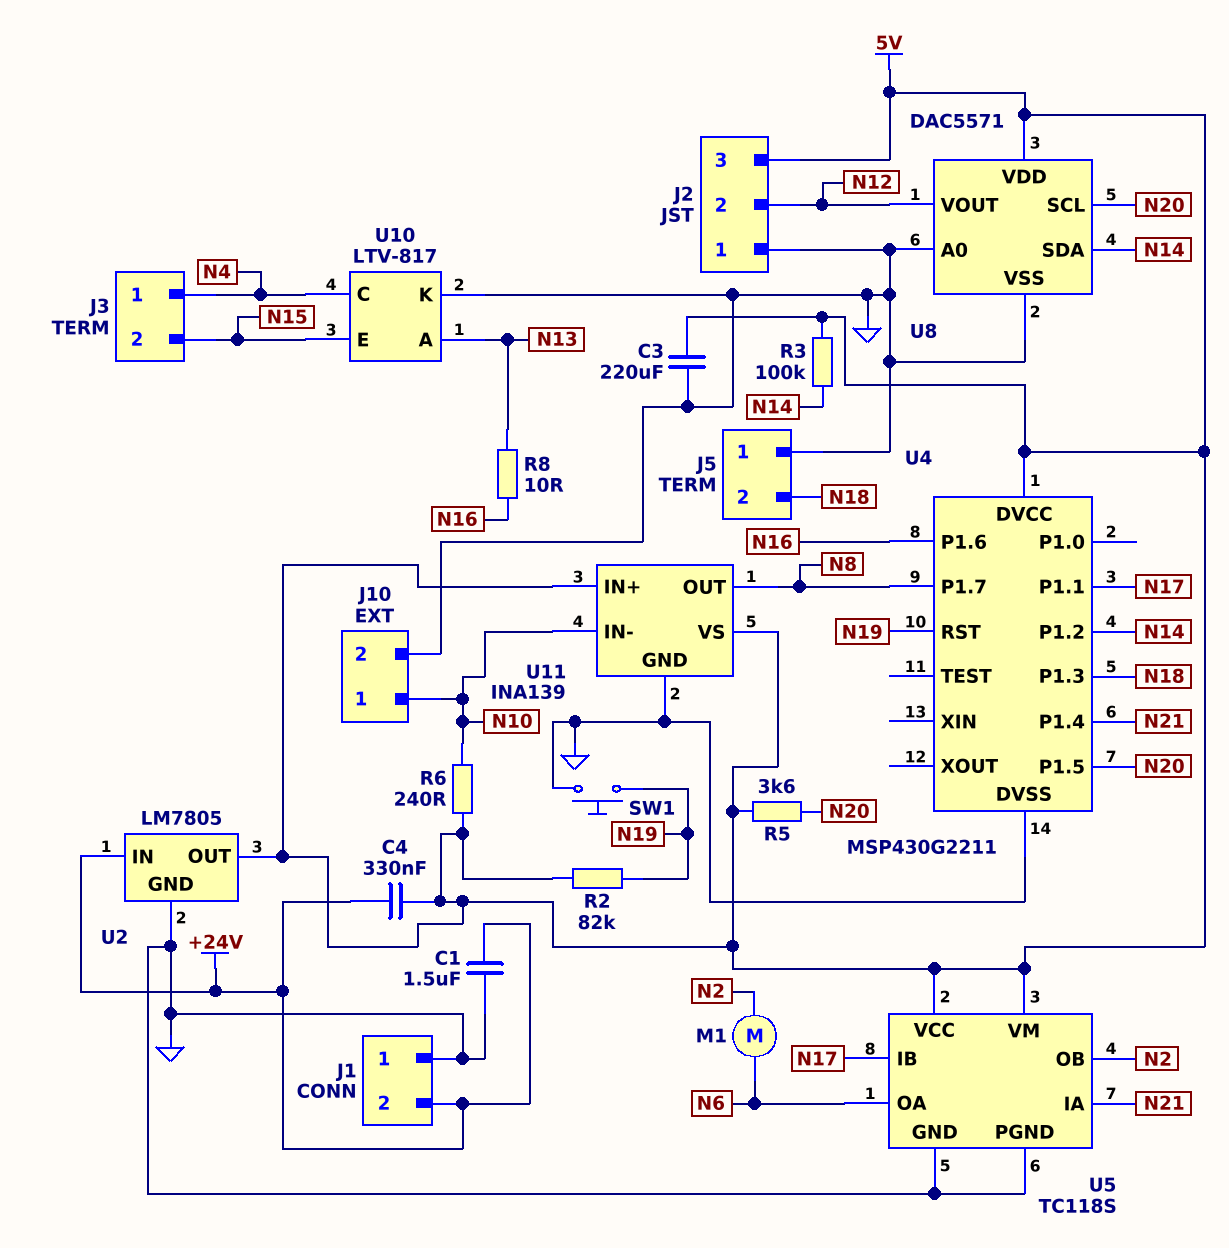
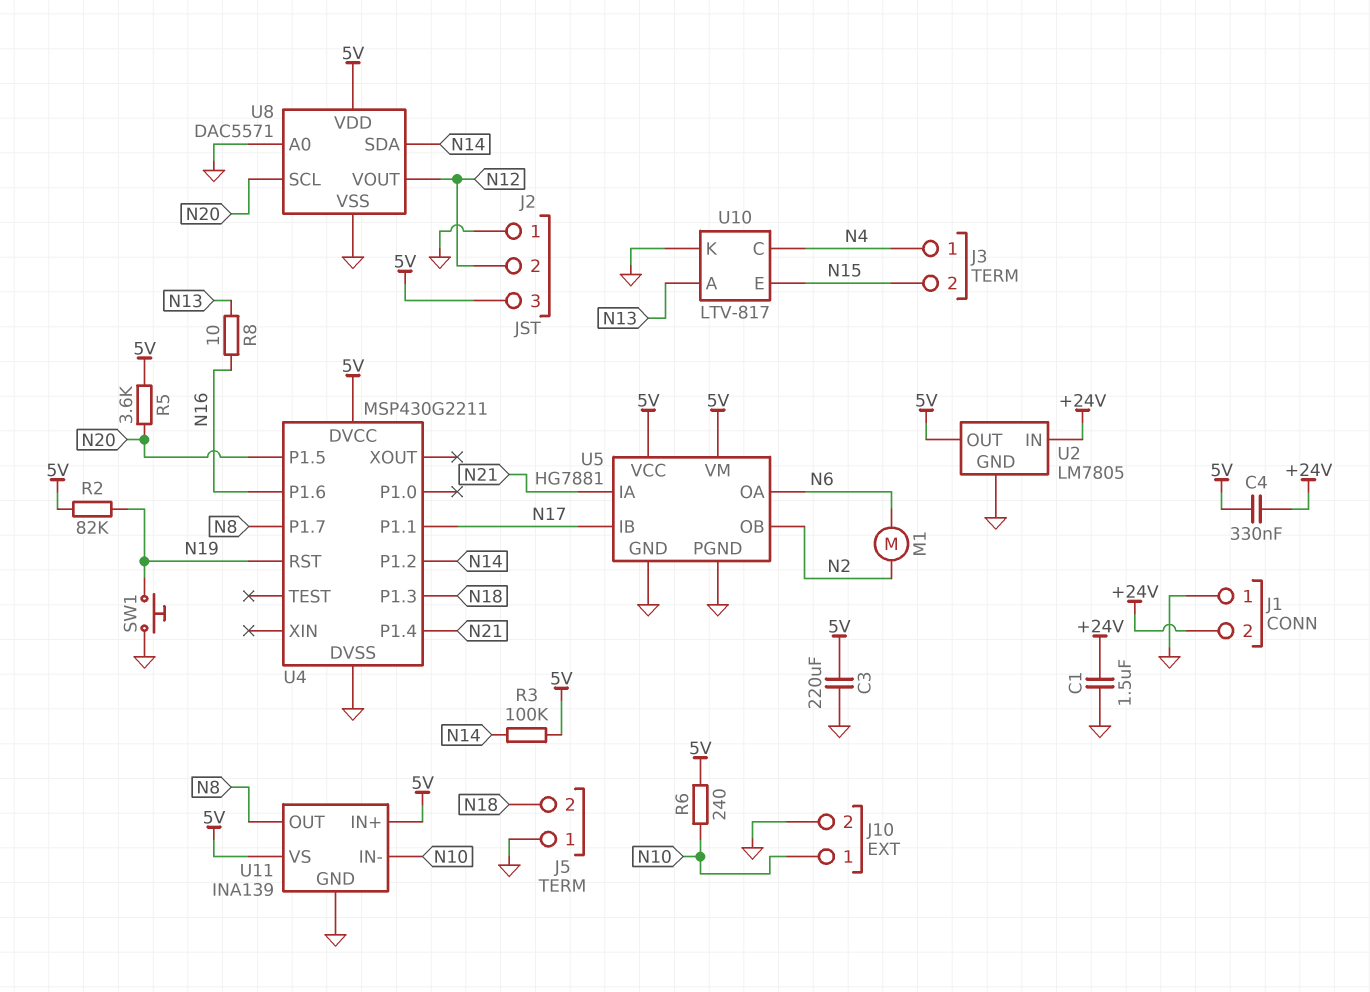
U5: TC118S -> HG7881

